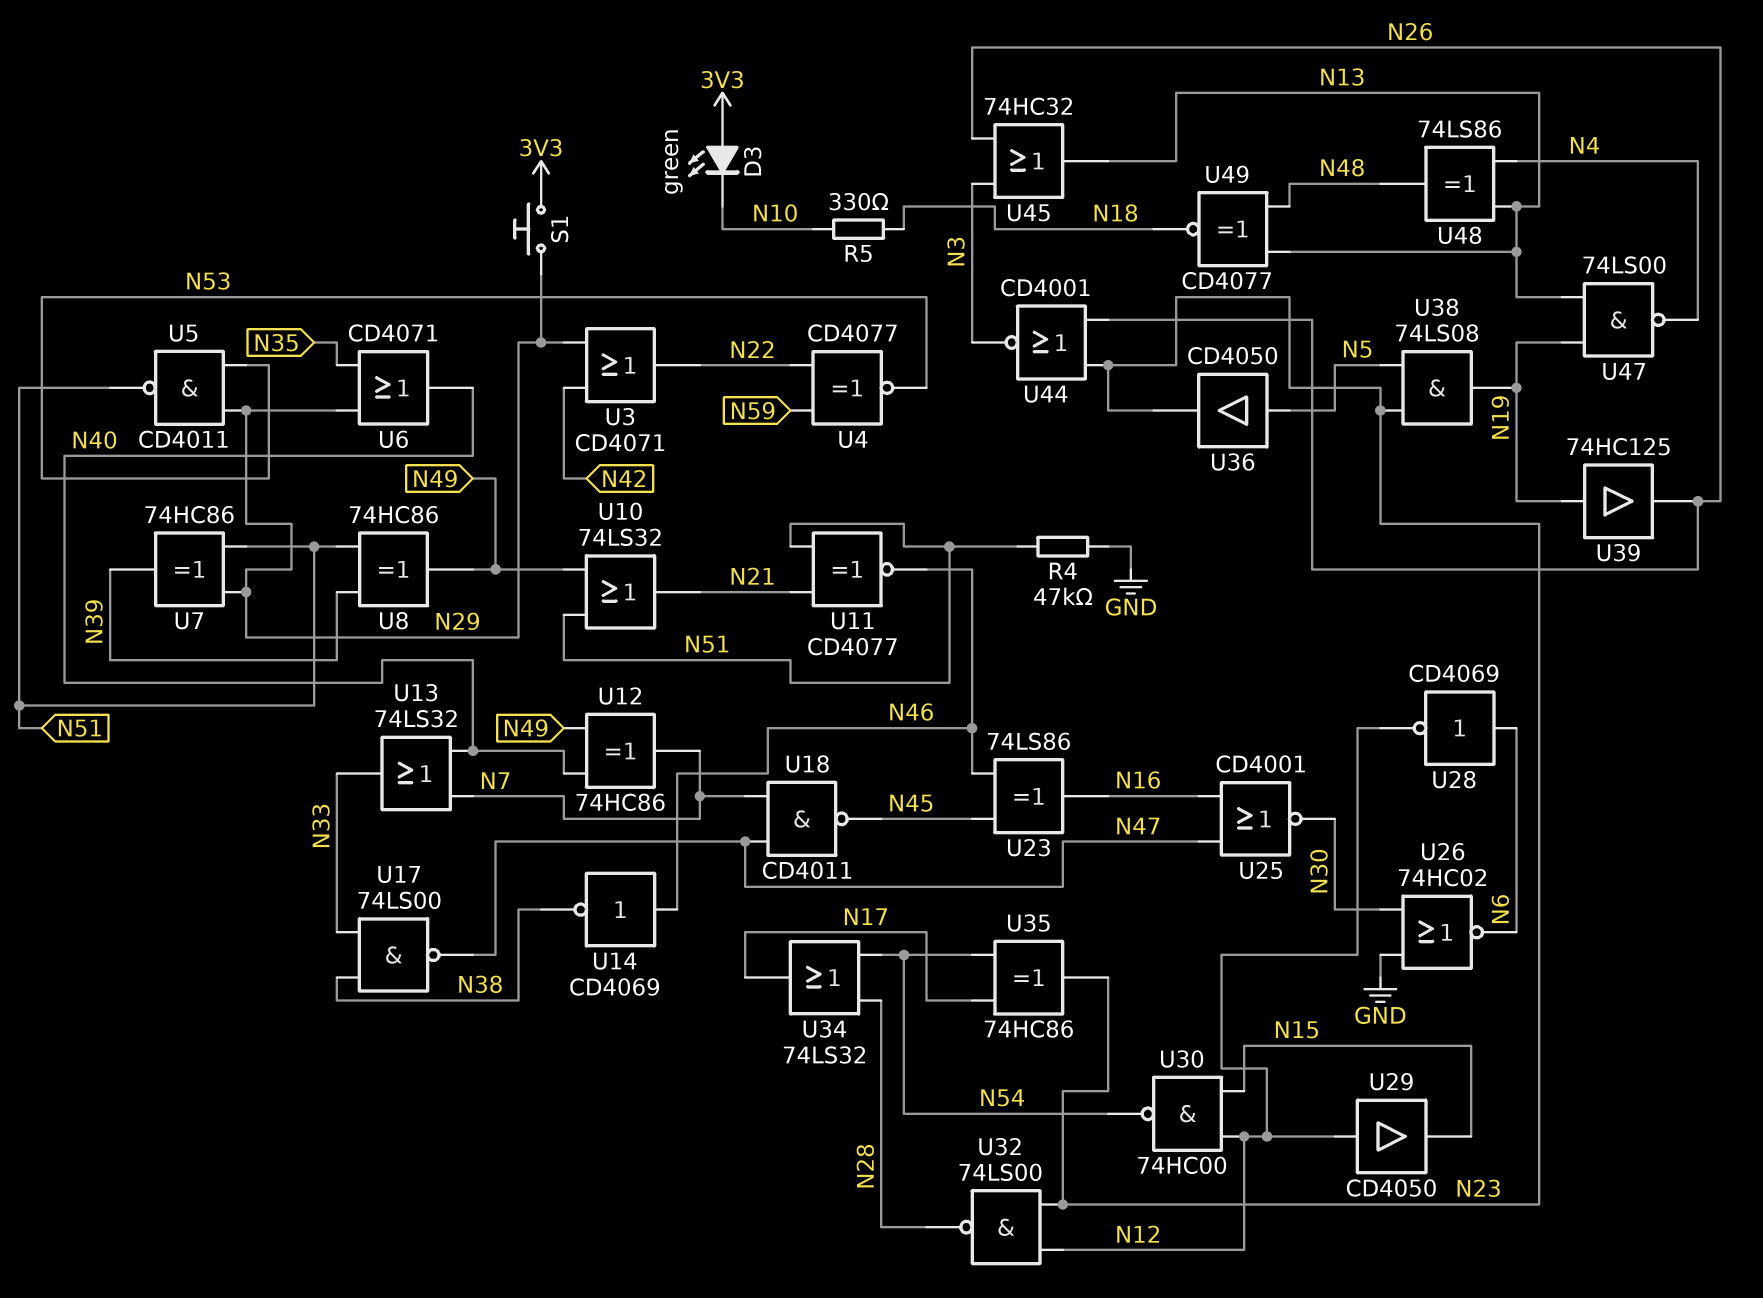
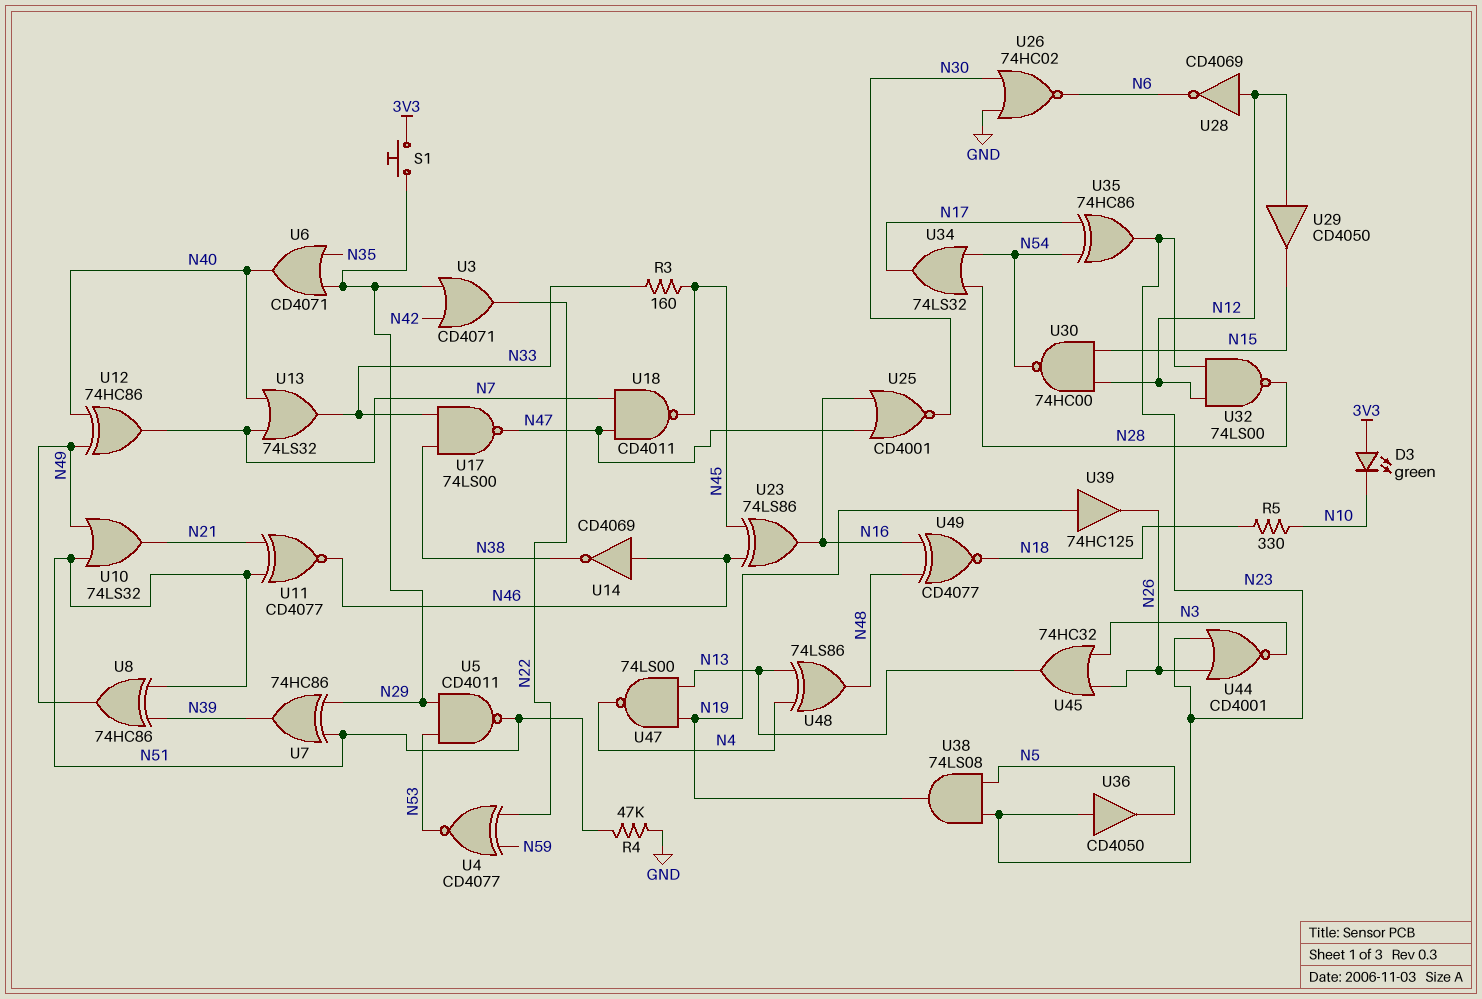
R3: none -> 160 (N33, N45)
U28: NOT CD4069 (in N6, out N12) -> NOT CD4069 (in N12, out N6)
U36: buffer CD4050 (in N5, out N23) -> buffer CD4050 (in N23, out N5)
U49: XNOR CD4077 (in N13, in N48, out N18) -> XNOR CD4077 (in N16, in N48, out N18)

